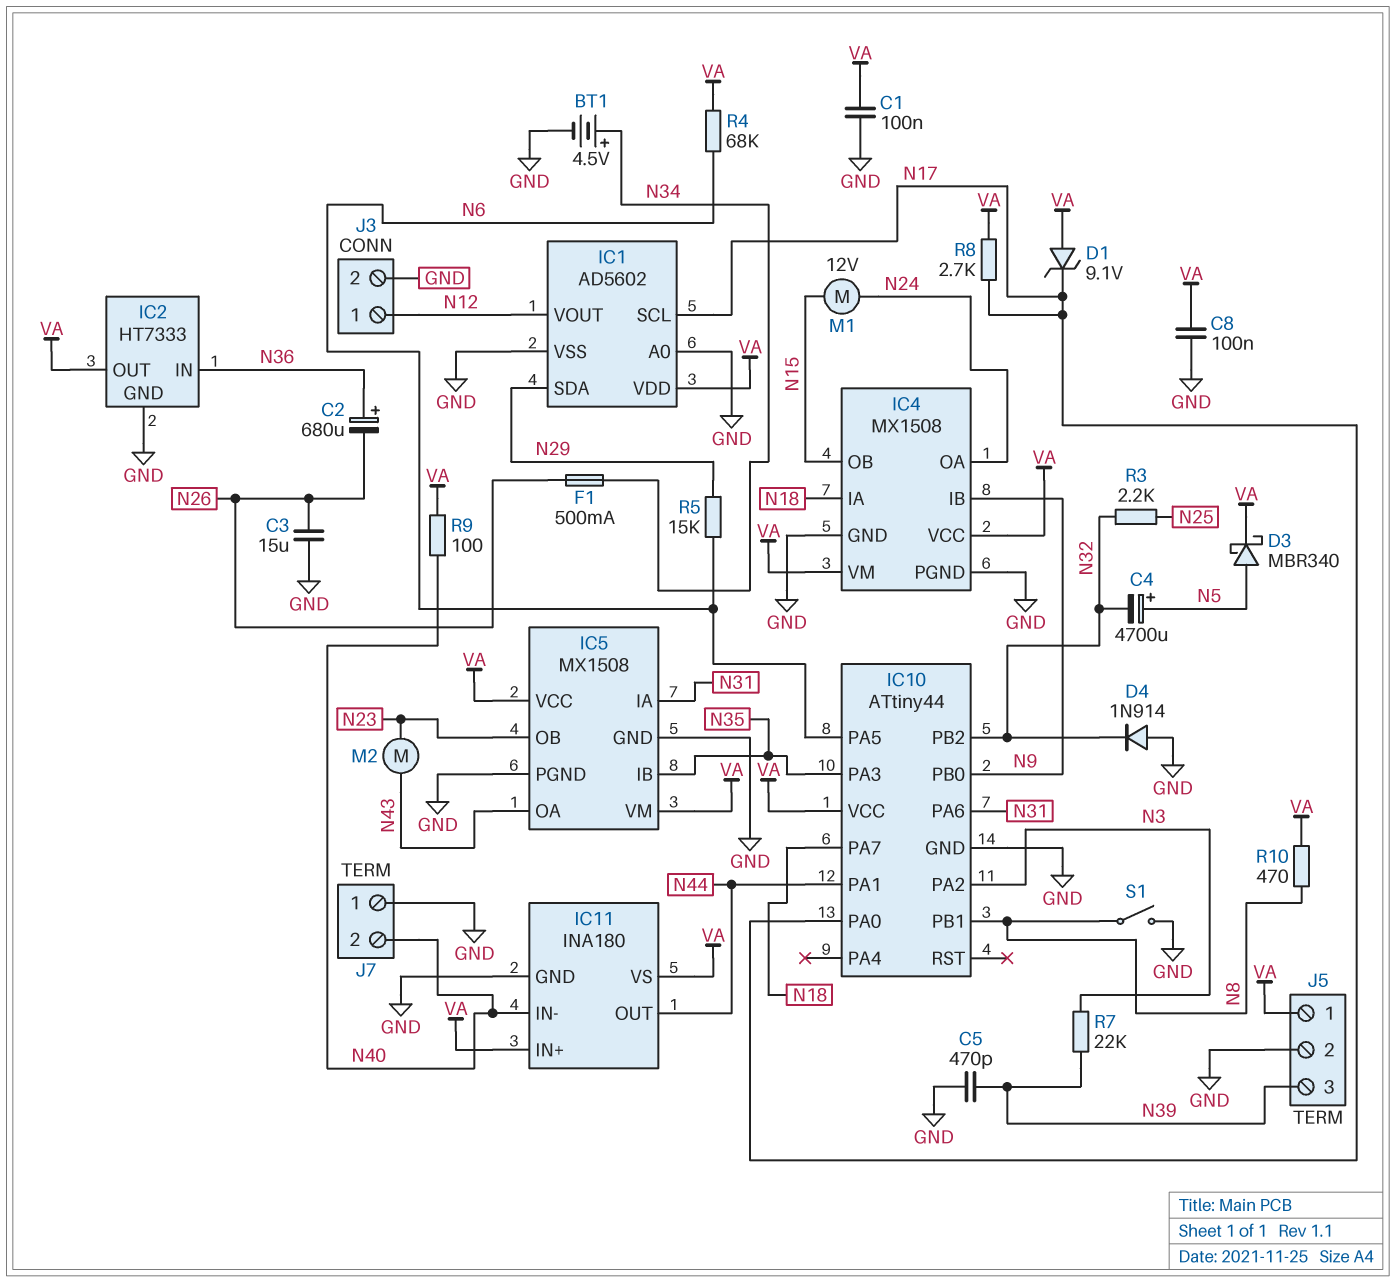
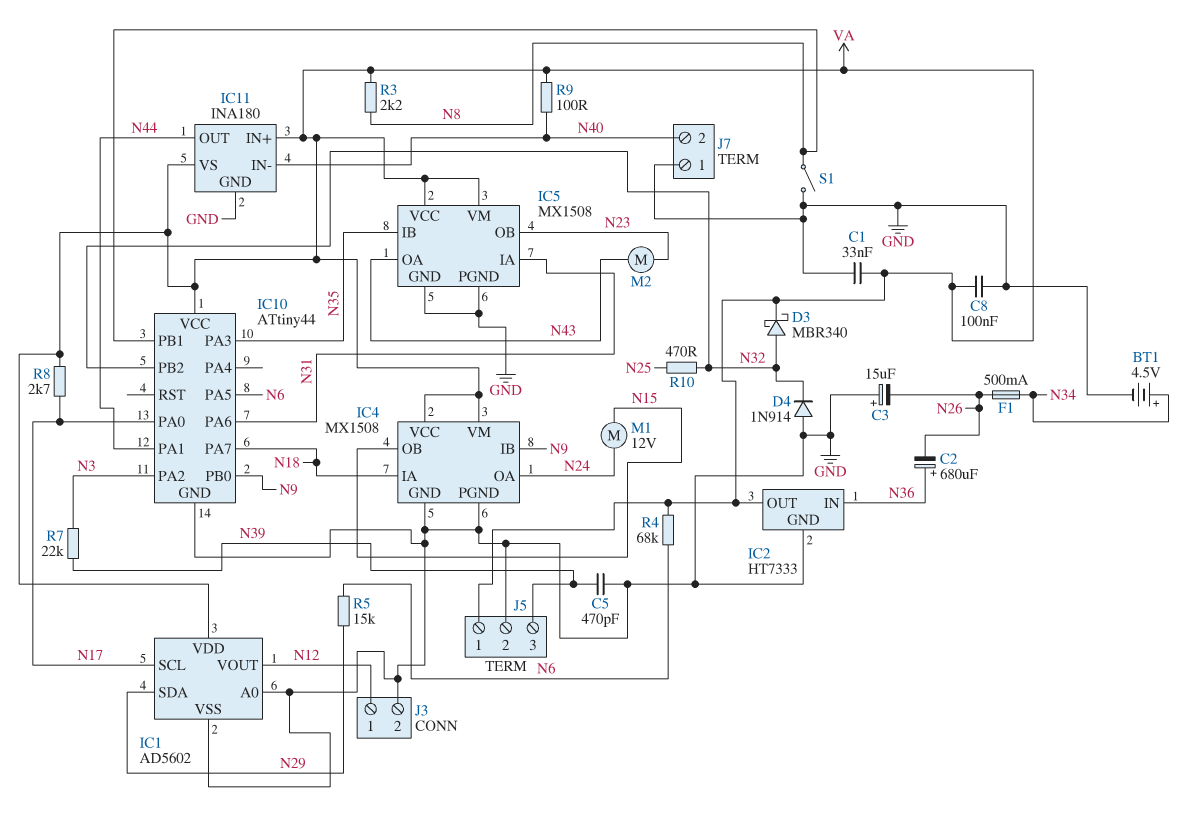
C1: 100nF (GND, VA) -> 33nF (GND, VA)
C3: 15uF (GND, N26) -> 15uF (plus GND, minus N26)
C4: 4700uF (plus N5, minus N32) -> none
D1: zener 9.1V (A VA, K N17) -> none
D3: schottky MBR340 (A N5, K VA) -> schottky MBR340 (A N32, K VA)
R3: 2.2k (N25, N32) -> 2.2k (N8, VA)
R10: 470 (N8, VA) -> 470 (N25, N32)

